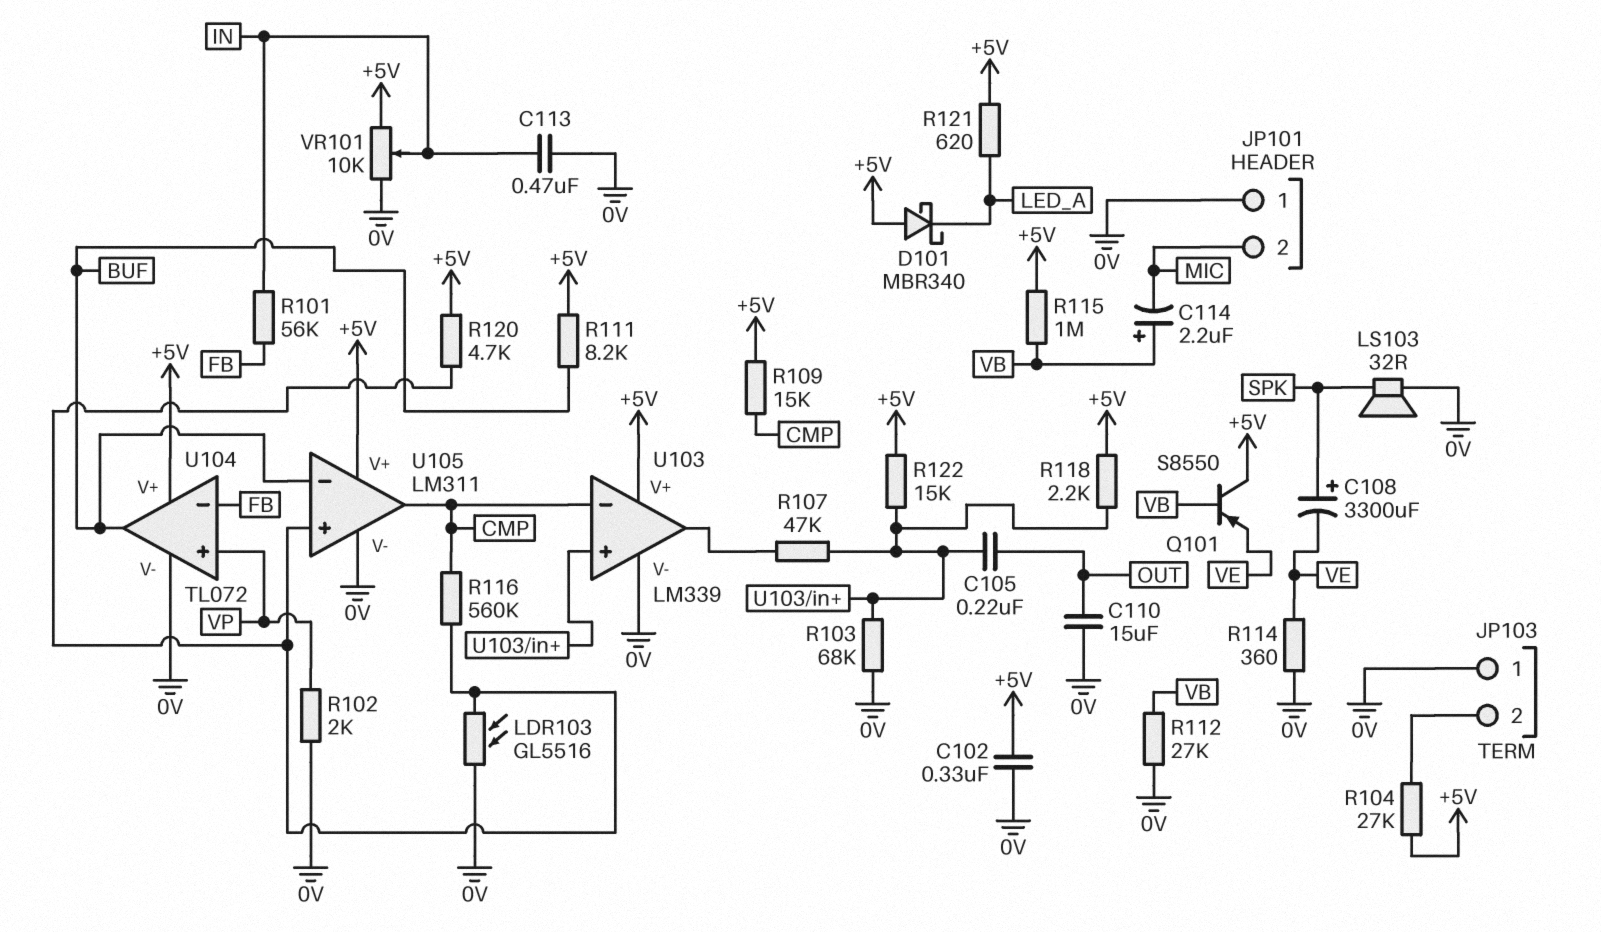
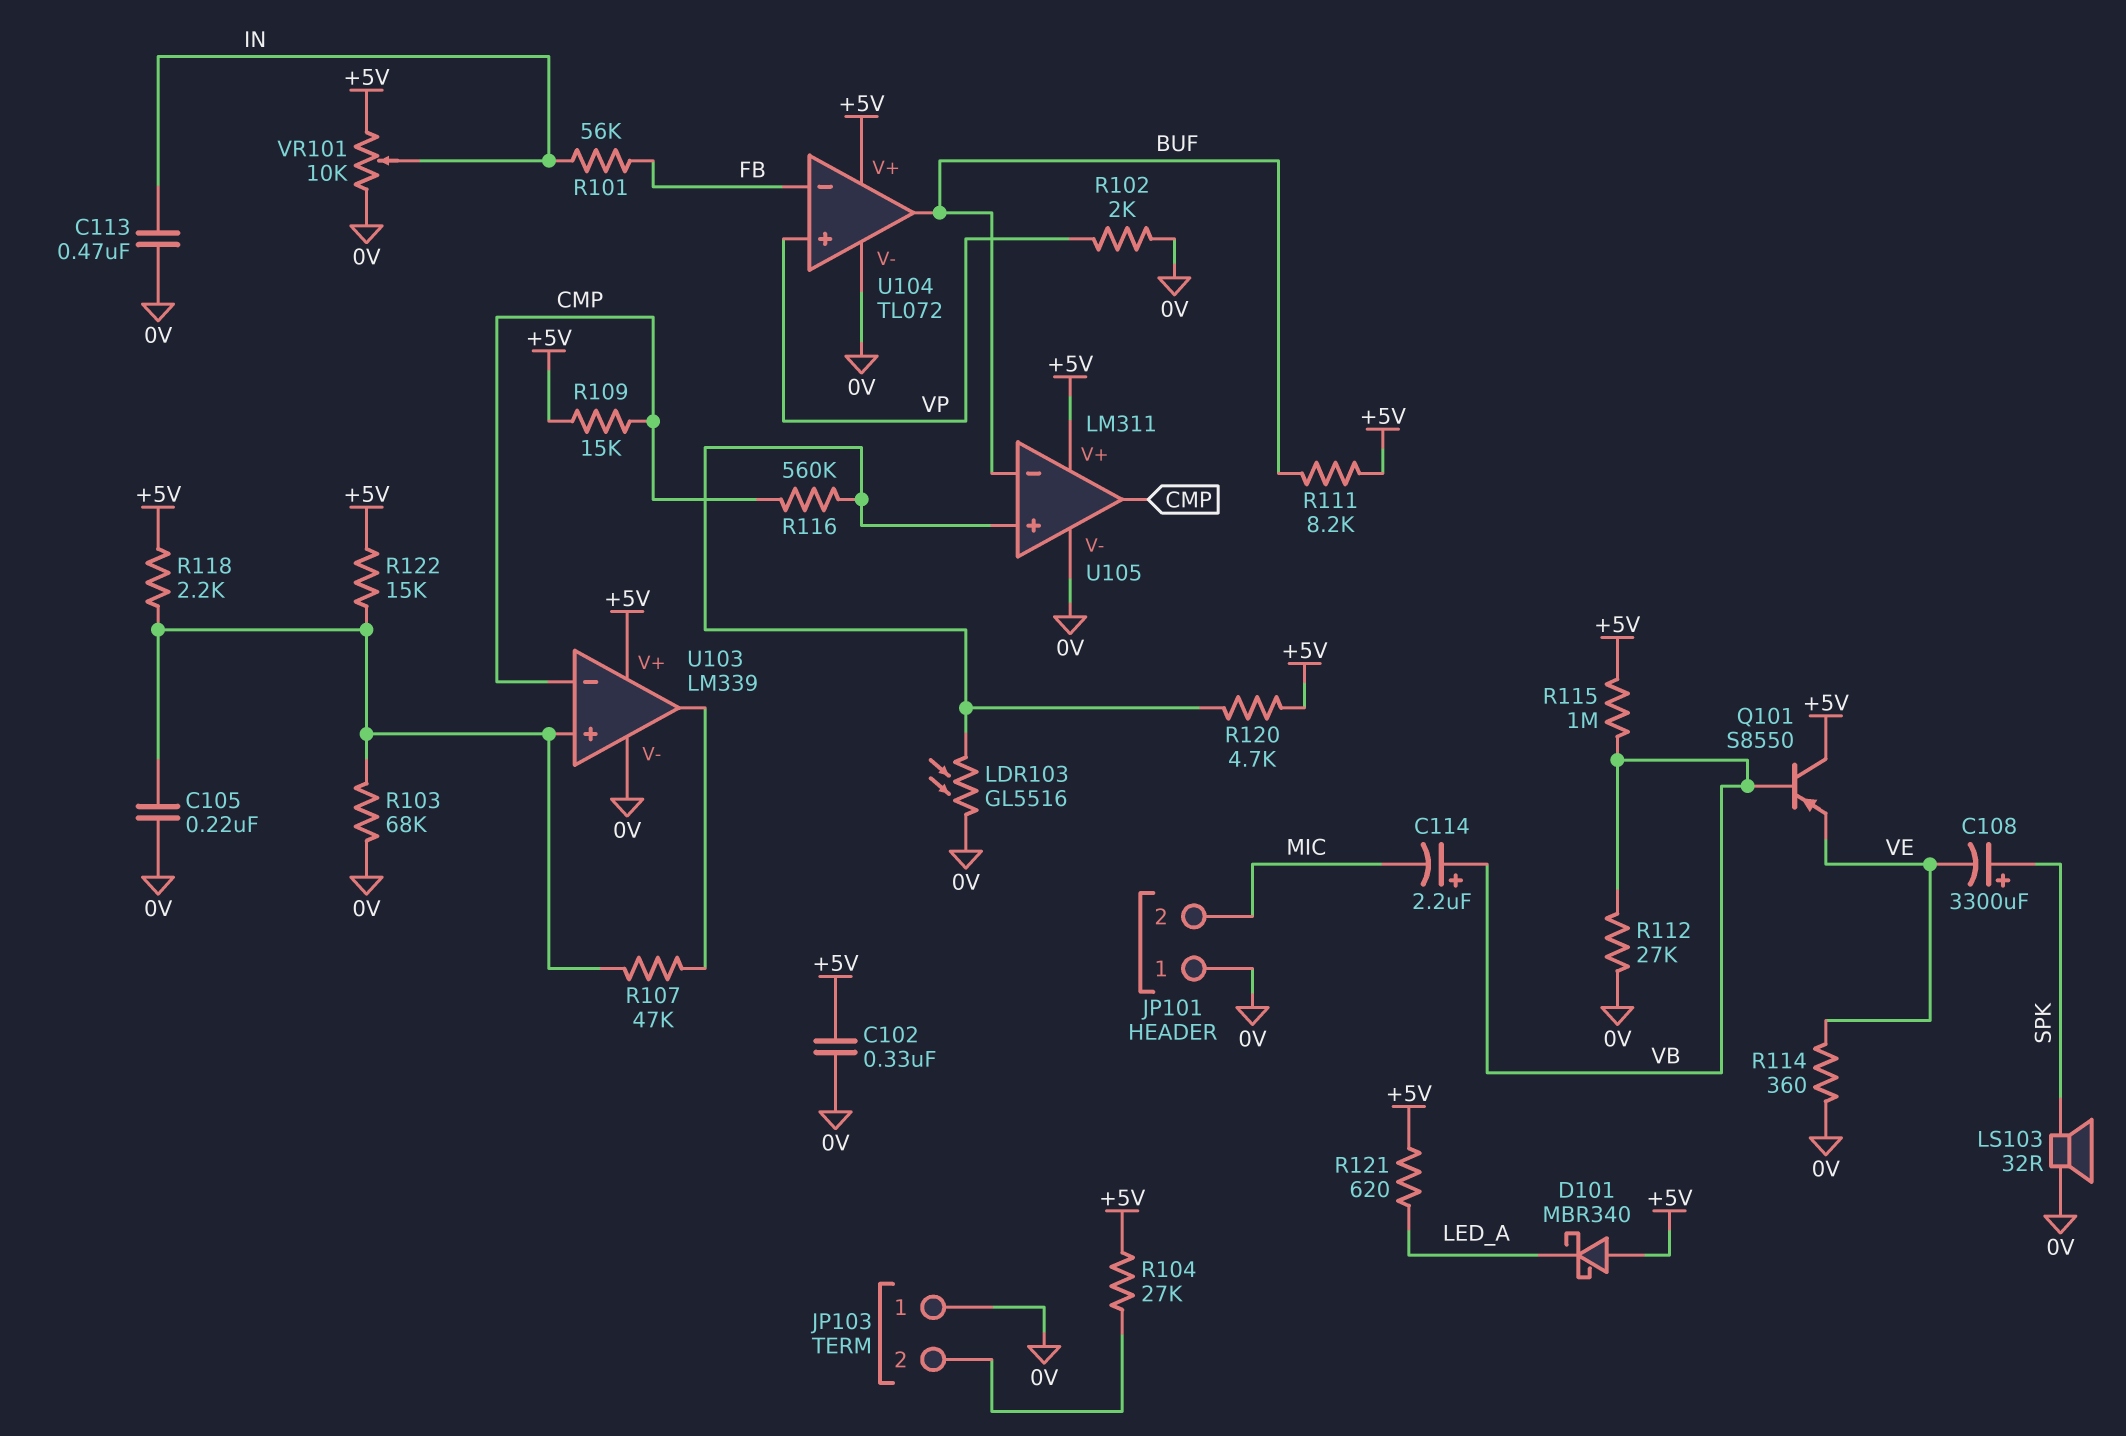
C105: 220nF (OUT, U103/in+) -> 220nF (0V, U103/in+)
C110: 15uF (0V, OUT) -> none

